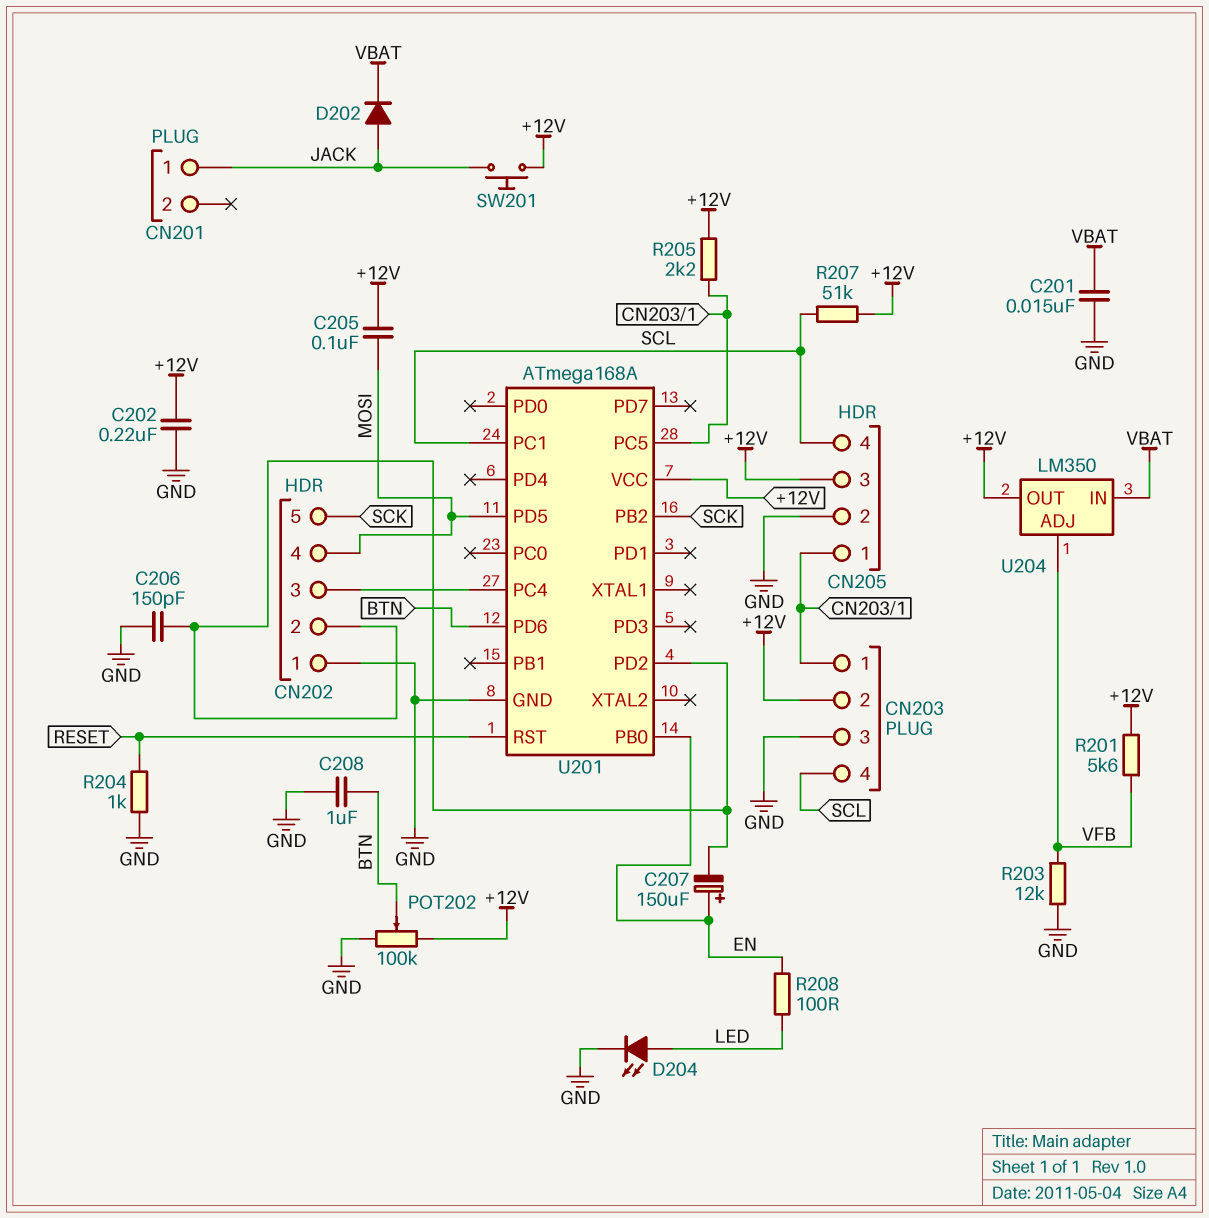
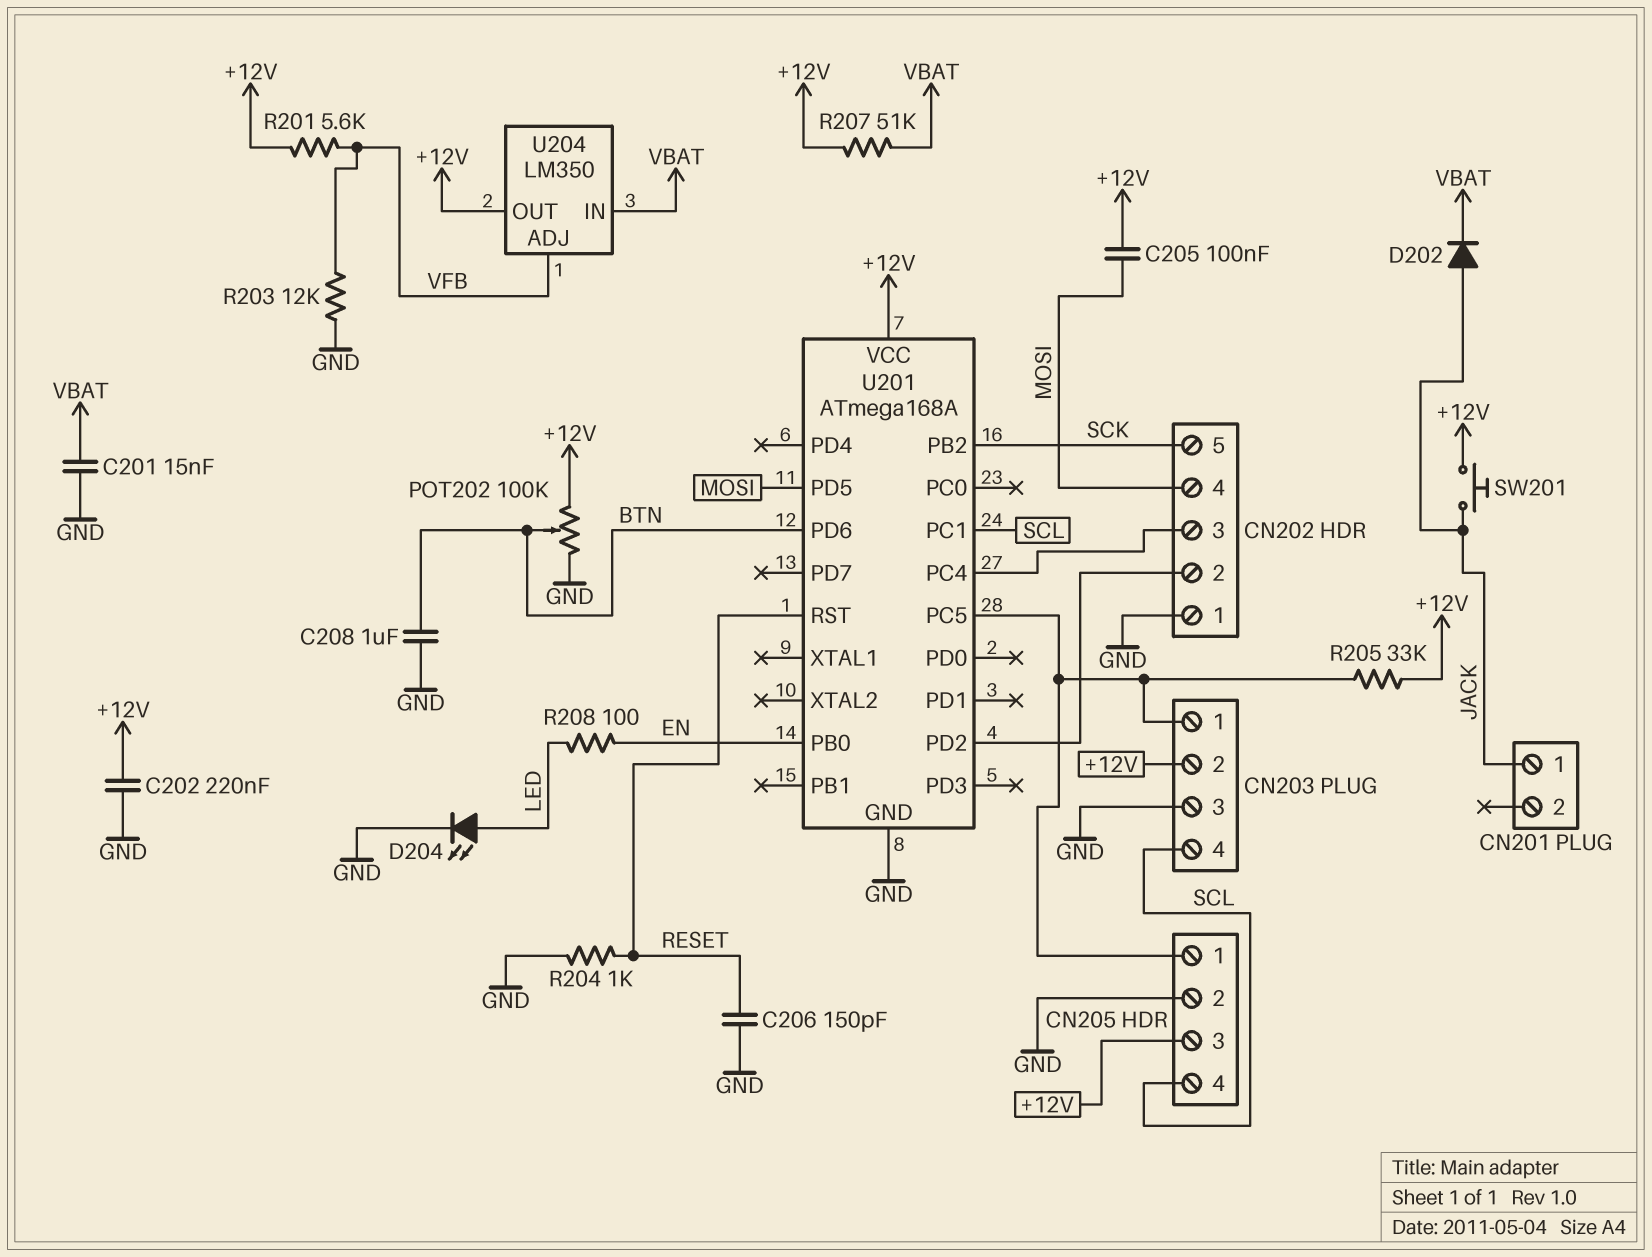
C206: 150pF (CN202/2, GND) -> 150pF (GND, RESET)
C207: 150uF (plus EN, minus CN202/2) -> none
R205: 2.2k (+12V, CN203/1) -> 33k (+12V, CN203/1)
R207: 51k (+12V, SCL) -> 51k (+12V, VBAT)

